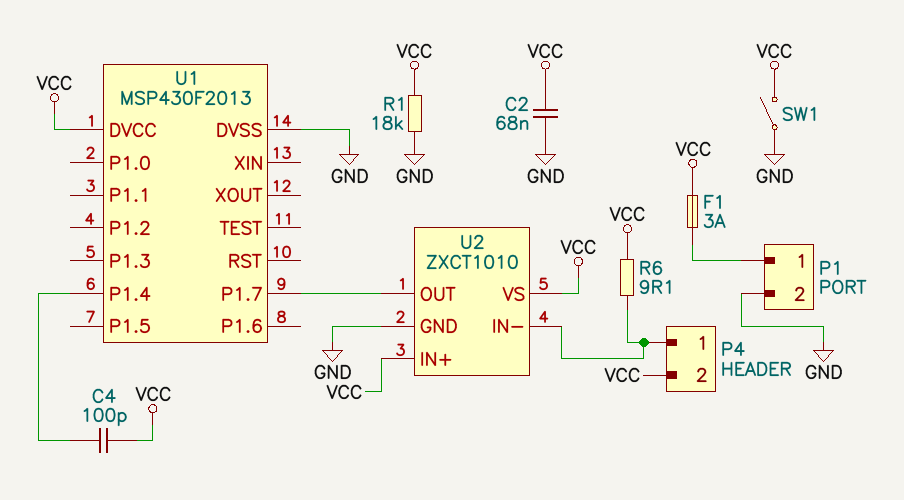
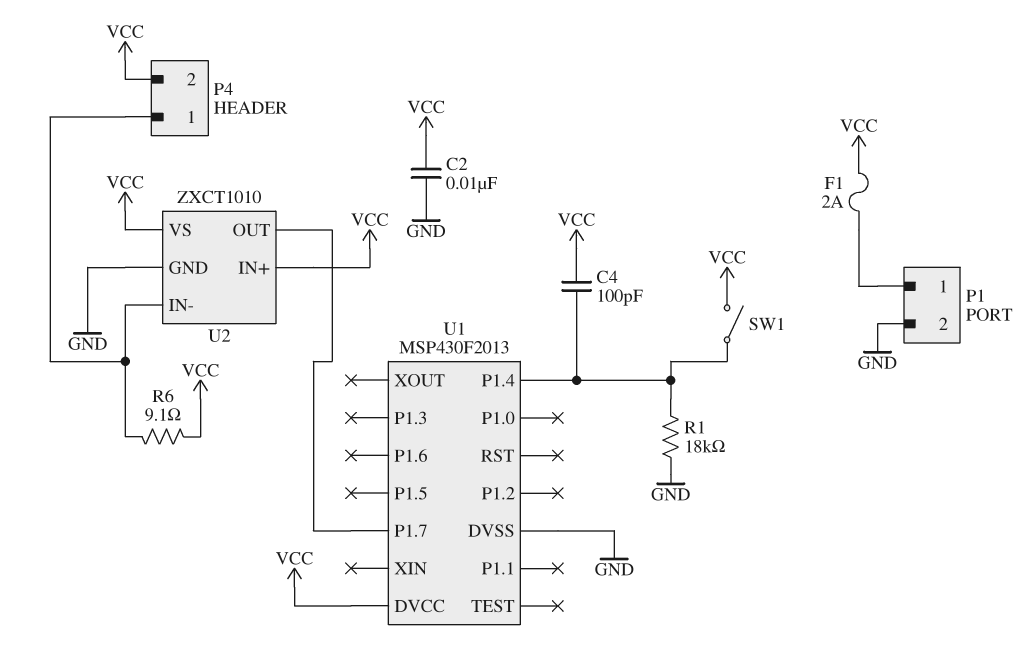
C2: 68nF (GND, VCC) -> 10nF (GND, VCC)
F1: 3A (P1/1, VCC) -> 2A (P1/1, VCC)
R1: 18k (GND, VCC) -> 18k (GND, U1/P1.4)
SW1: switch (GND, VCC) -> switch (U1/P1.4, VCC)

